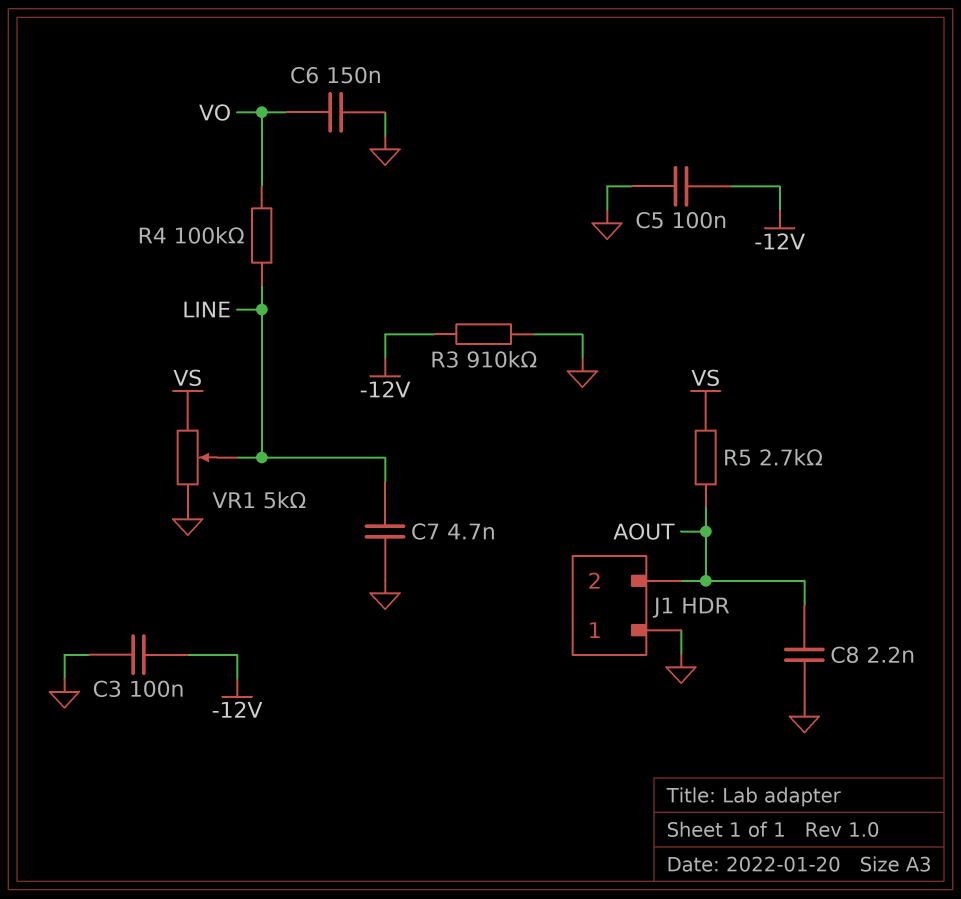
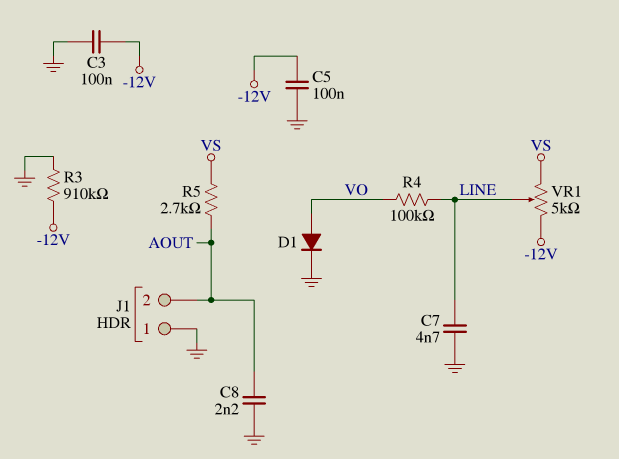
C6: 150nF (GND, VO) -> none
D1: none -> diode (A VO, K GND)
VR1: 5k (GND, VS, wiper LINE) -> 5k (-12V, VS, wiper LINE)

